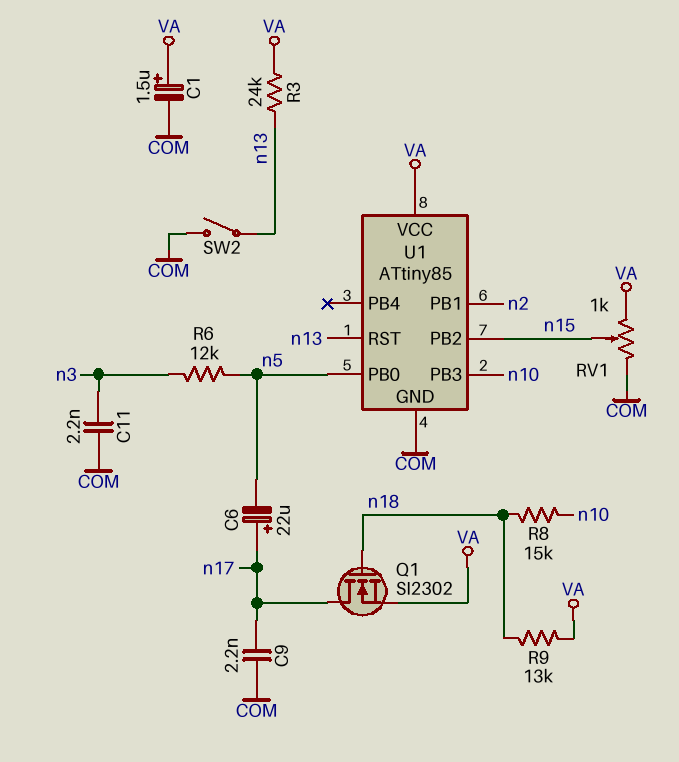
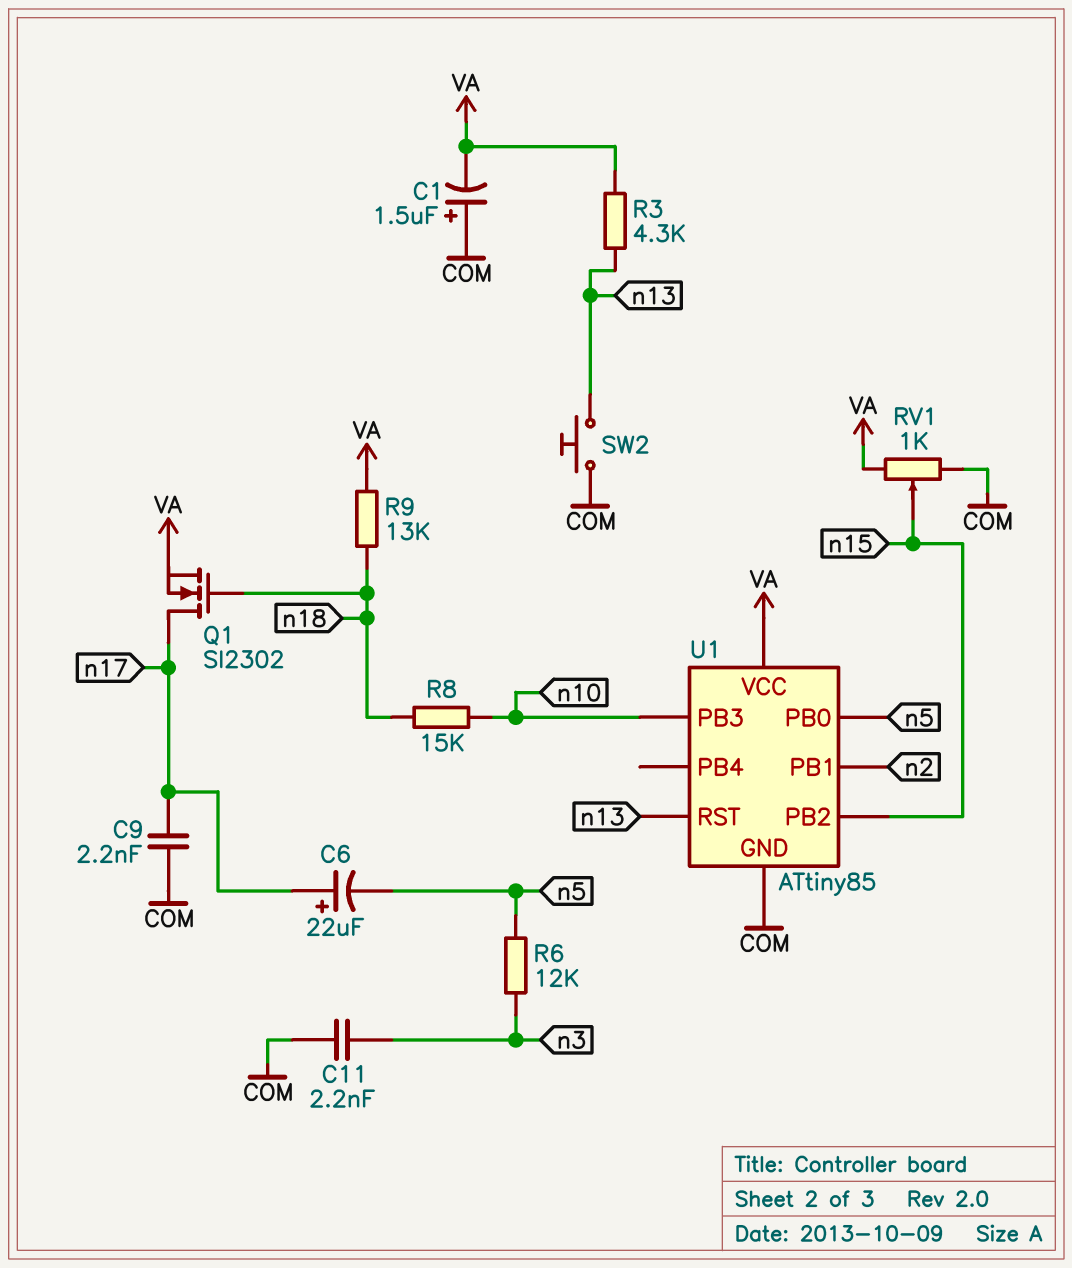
C1: 1.5uF (plus VA, minus COM) -> 1.5uF (plus COM, minus VA)
R3: 24k (VA, n13) -> 4.3k (VA, n13)
SW2: switch (COM, n13) -> button (COM, n13)

